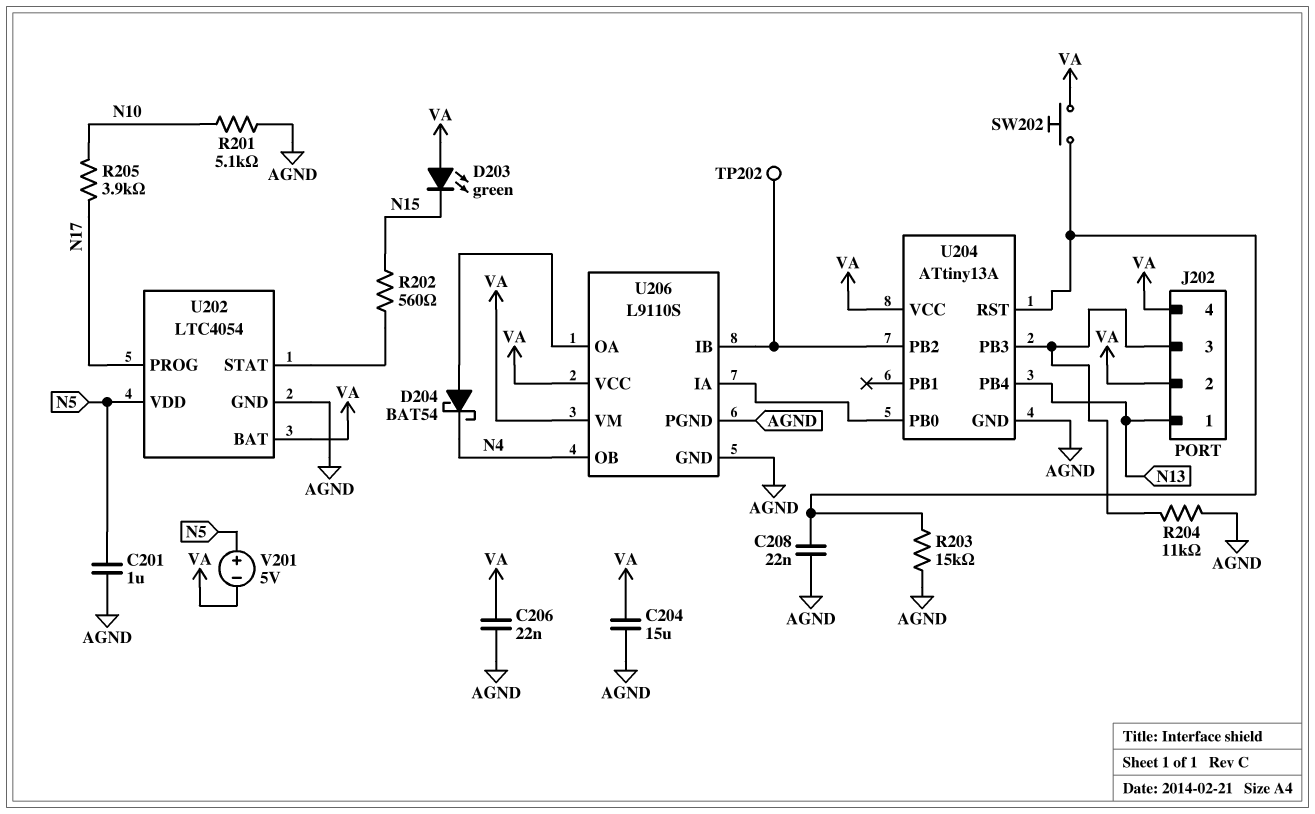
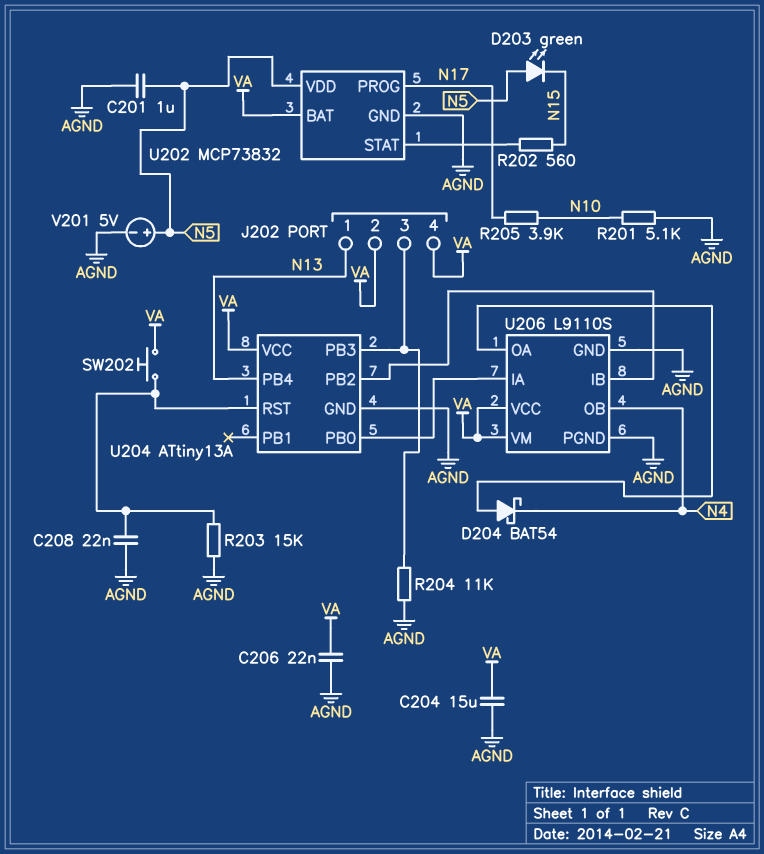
D203: LED green (A VA, K N15) -> LED green (A N5, K N15)
TP202: test point (U204/PB2) -> none
U202: LTC4054 -> MCP73832
V201: 5V (plus N5, minus VA) -> 5V (plus N5, minus AGND)

